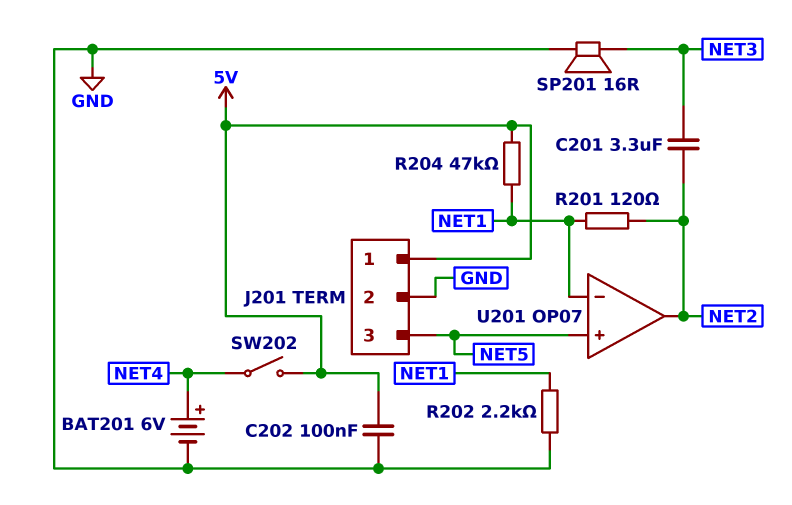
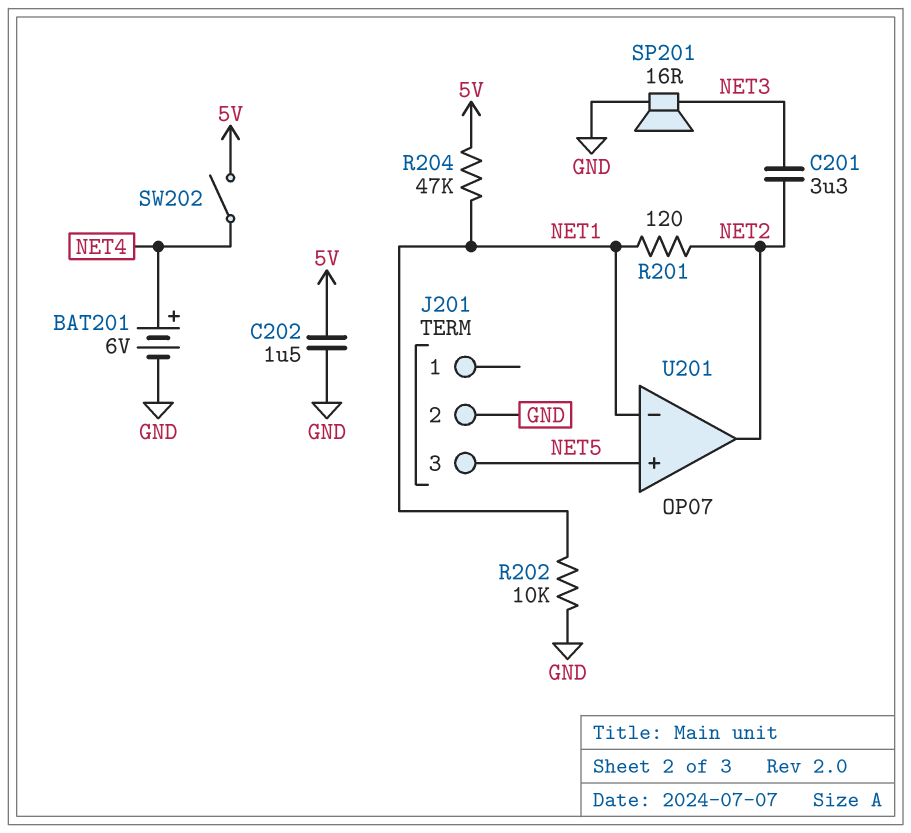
C202: 100nF (5V, GND) -> 1.5uF (5V, GND)
J201 pin 1: 5V -> none
R202: 2.2k (GND, NET1) -> 10k (GND, NET1)

